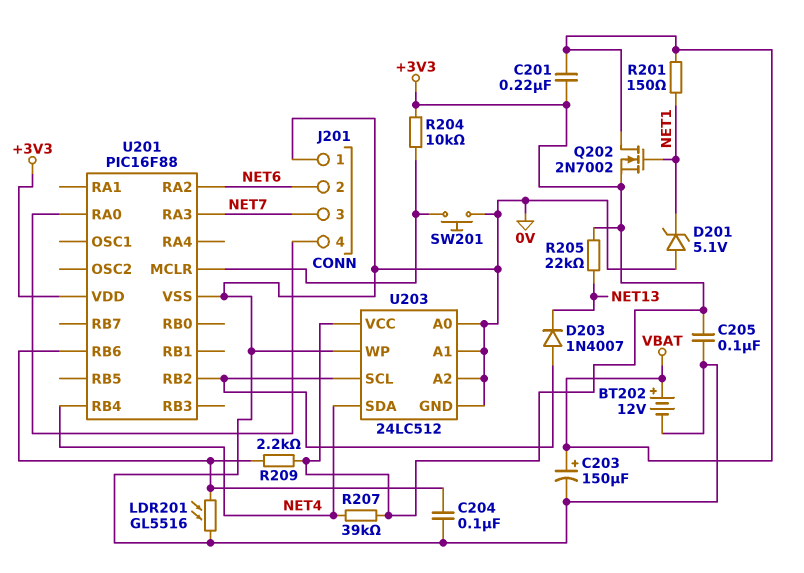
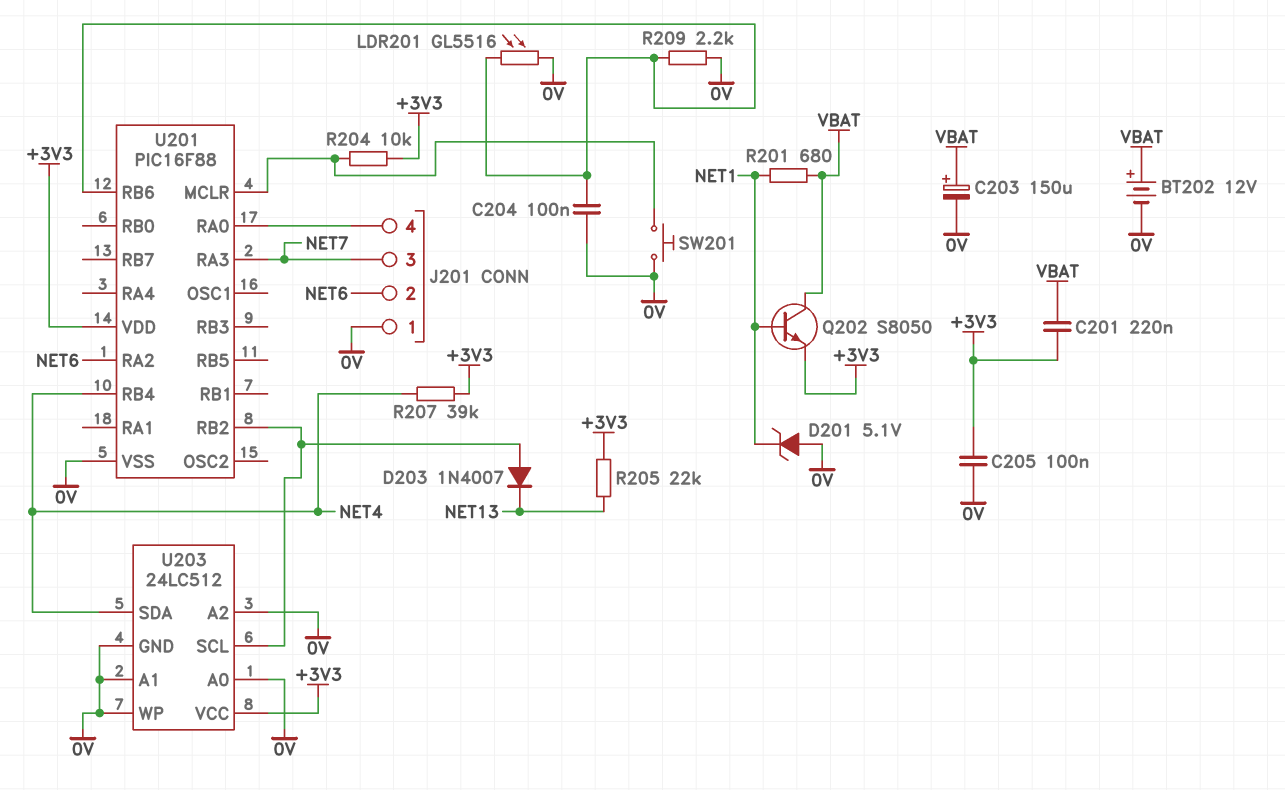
Q202: NMOS 2N7002 (G NET1, D VBAT, S +3V3) -> NPN S8050 (B NET1, C VBAT, E +3V3)
R201: 150 (NET1, VBAT) -> 680 (NET1, VBAT)
R209: 2.2k (+3V3, U201/RB6) -> 2.2k (0V, U201/RB6)

